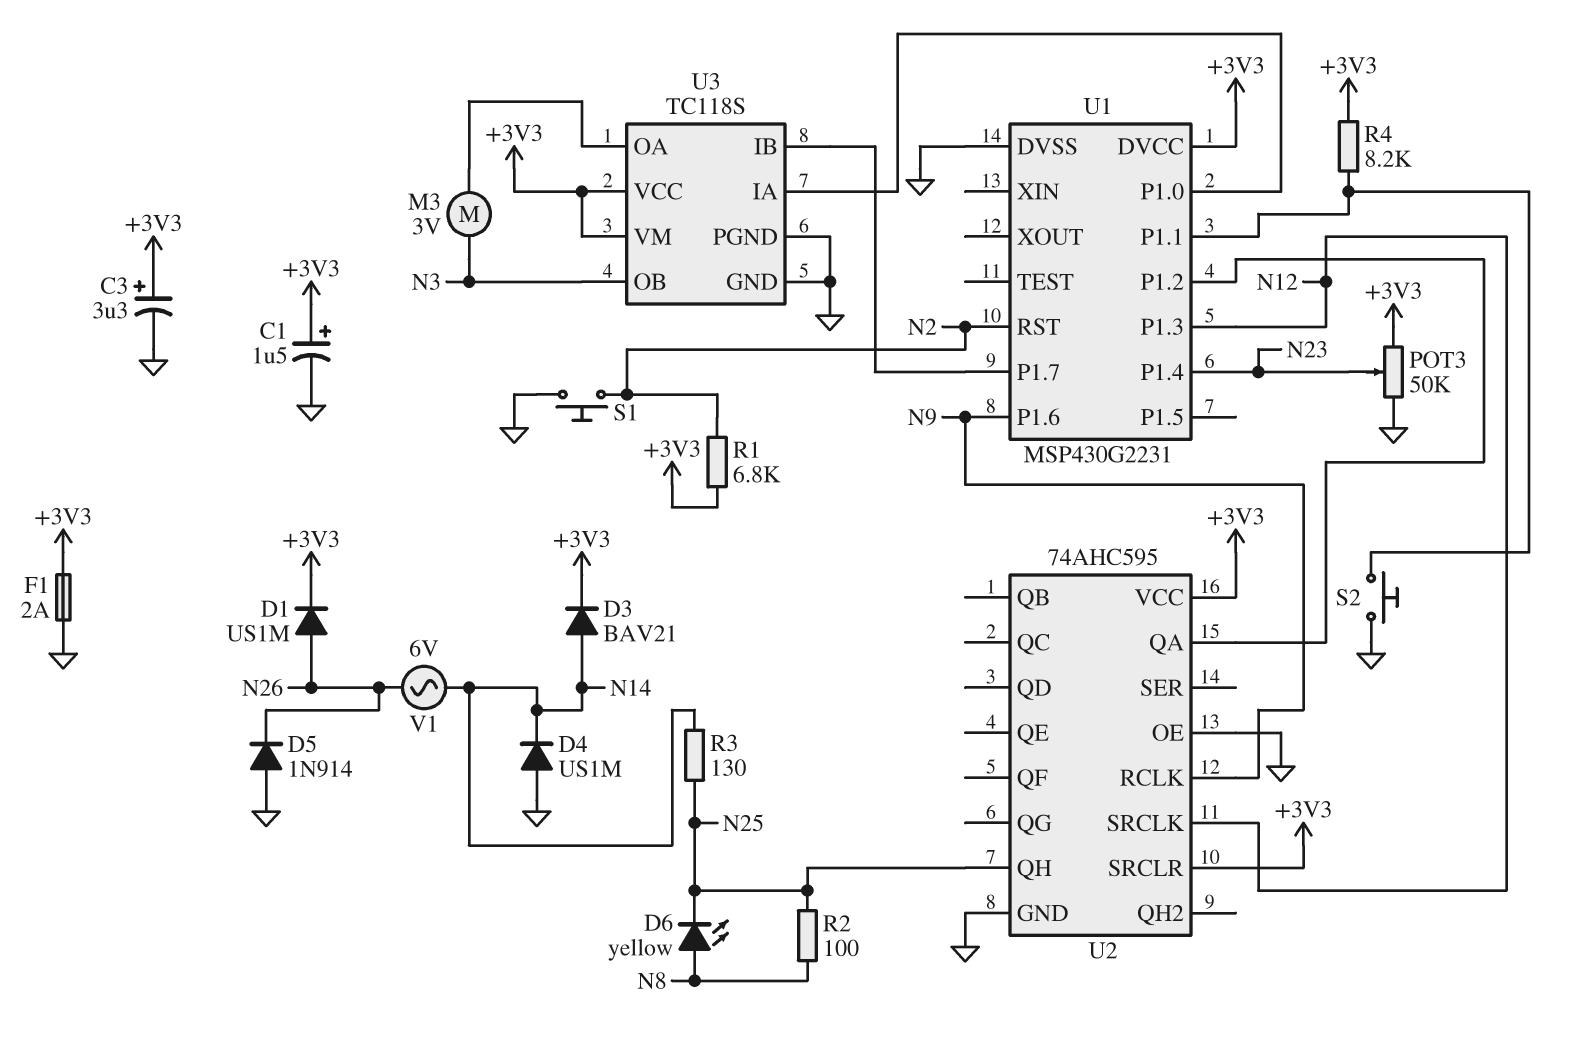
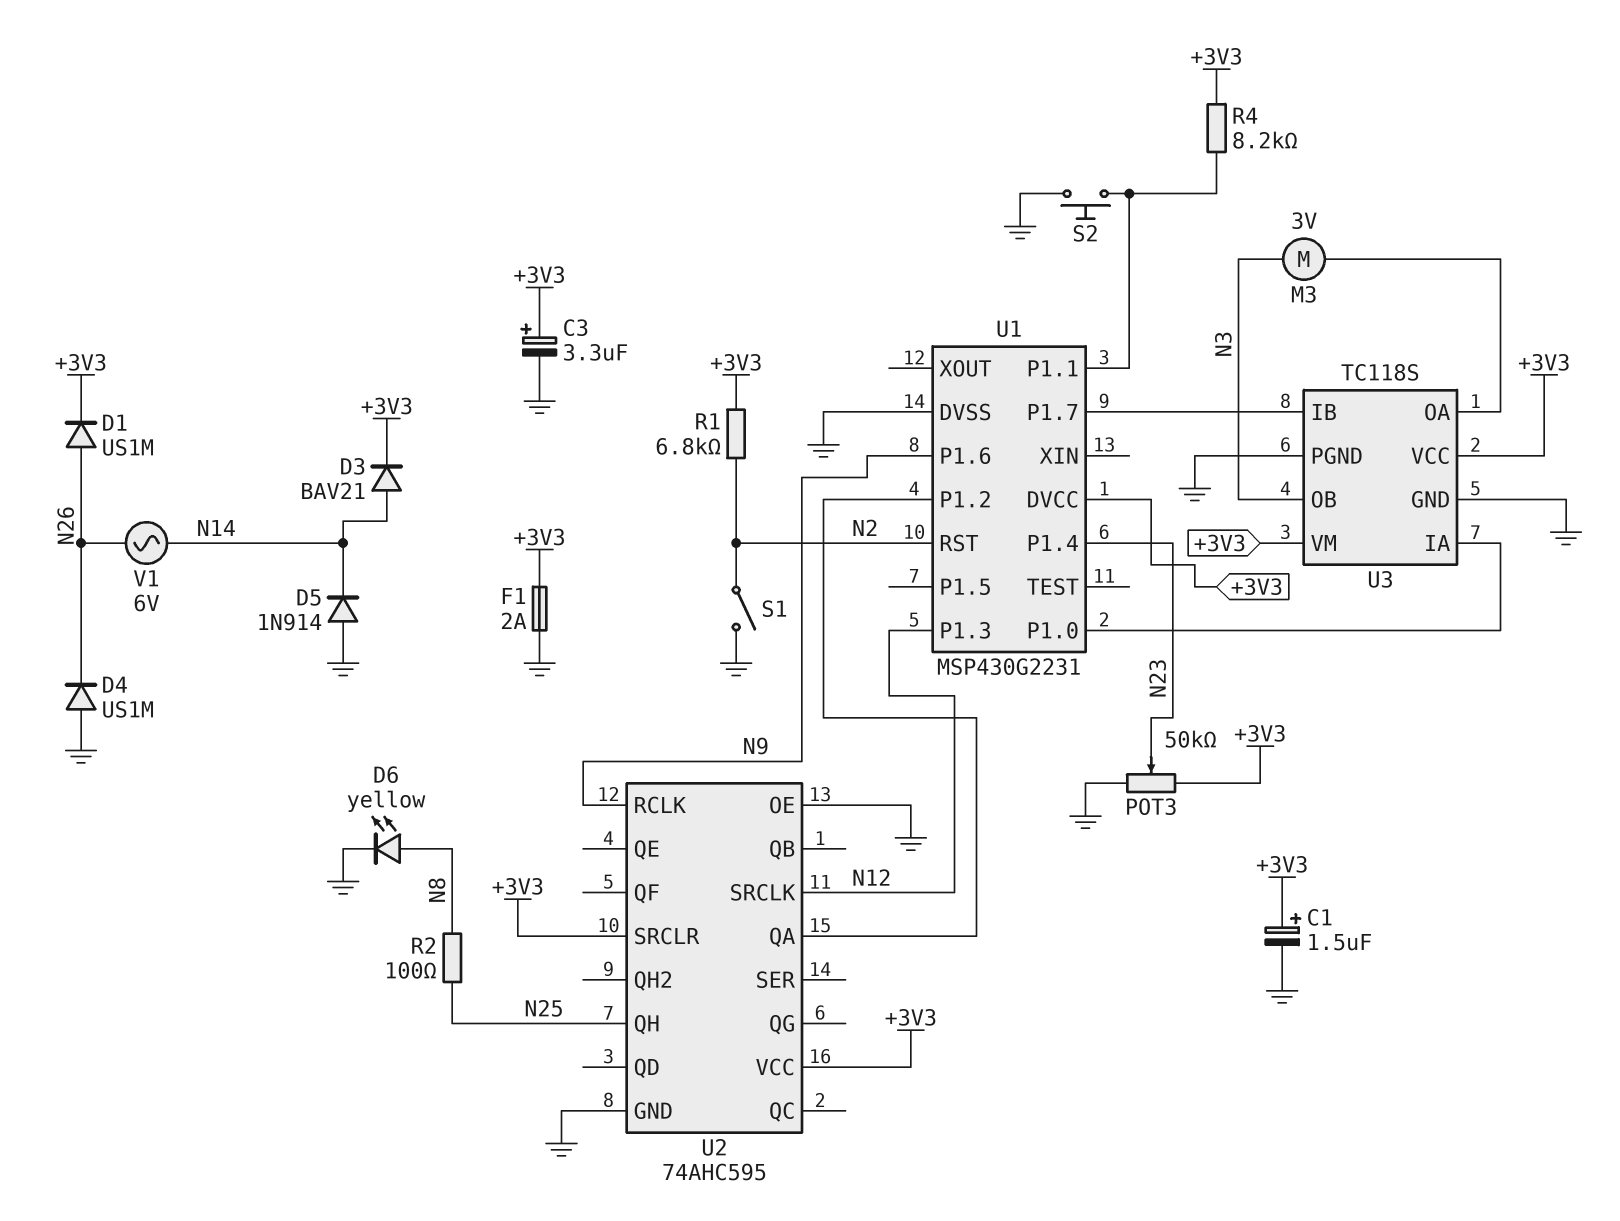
D4: diode US1M (A GND, K N14) -> diode US1M (A GND, K N26)
D5: diode 1N914 (A GND, K N26) -> diode 1N914 (A GND, K N14)
D6: LED yellow (A N8, K N25) -> LED yellow (A N8, K GND)
R3: 130 (N14, N25) -> none
S1: button (GND, N2) -> switch (GND, N2)

